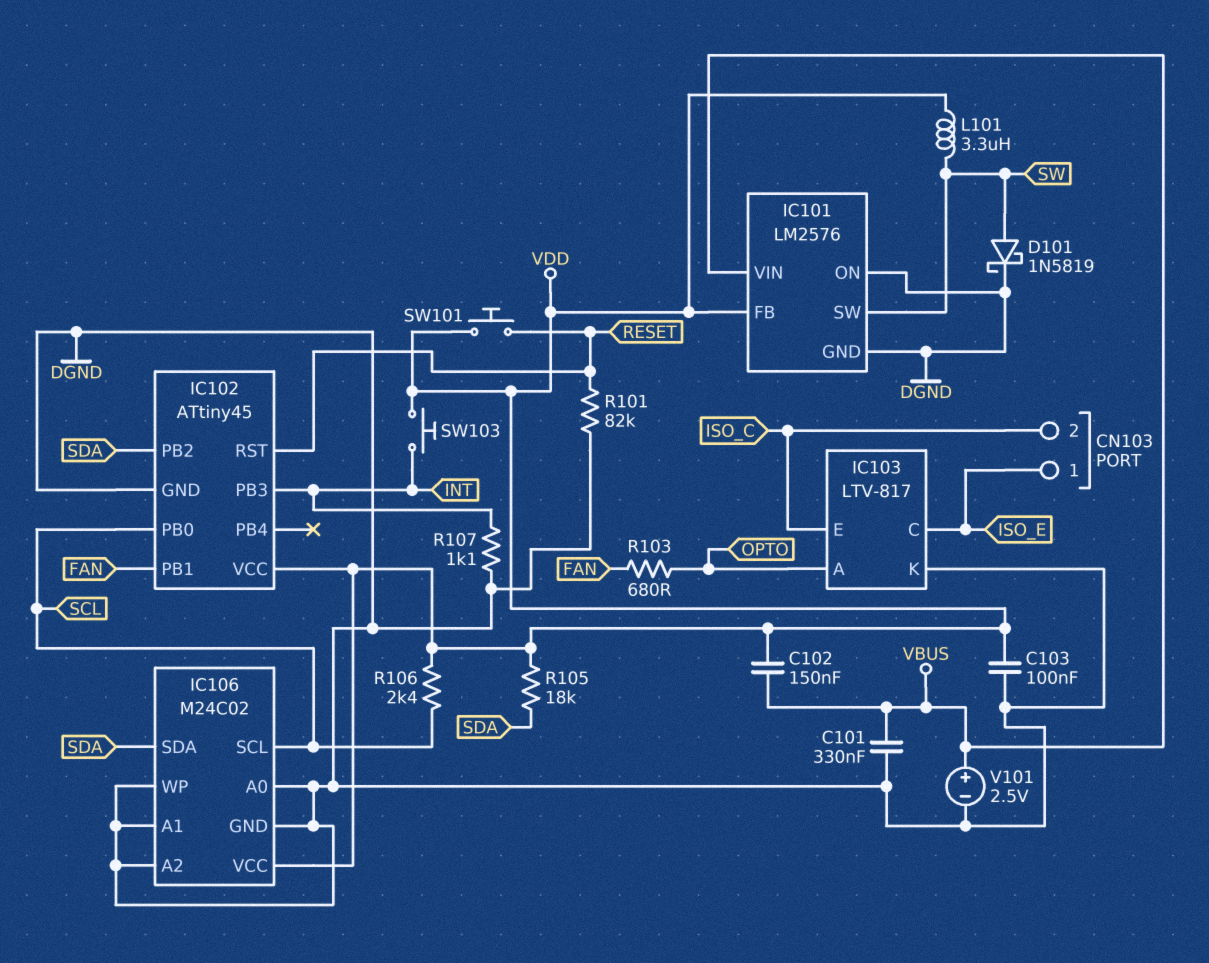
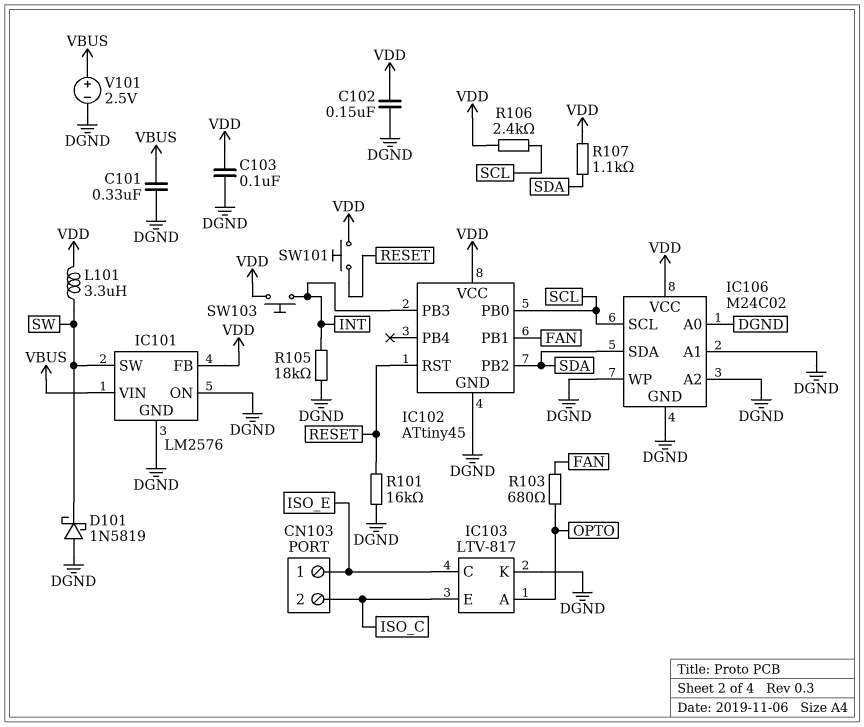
C102: 150nF (VBUS, VDD) -> 150nF (DGND, VDD)
D101: schottky 1N5819 (A SW, K DGND) -> schottky 1N5819 (A DGND, K SW)
R101: 82k (DGND, RESET) -> 16k (DGND, RESET)
R105: 18k (SDA, VDD) -> 18k (DGND, INT)
R107: 1.1k (DGND, INT) -> 1.1k (SDA, VDD)

